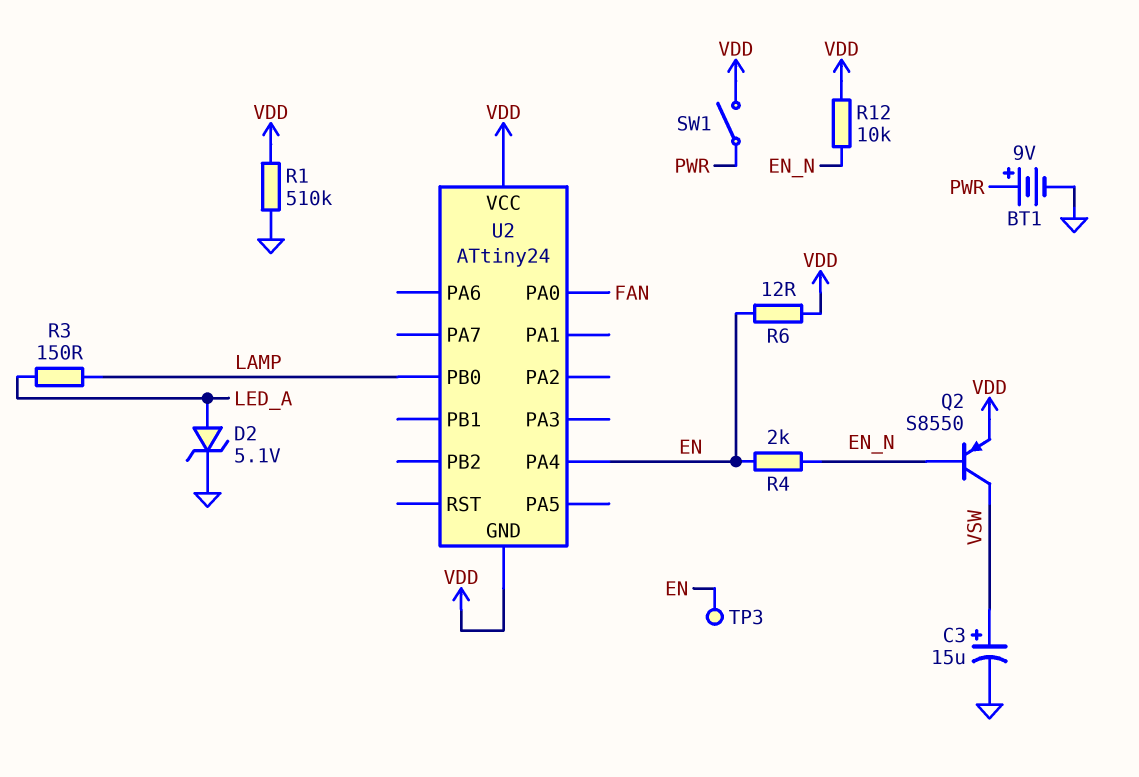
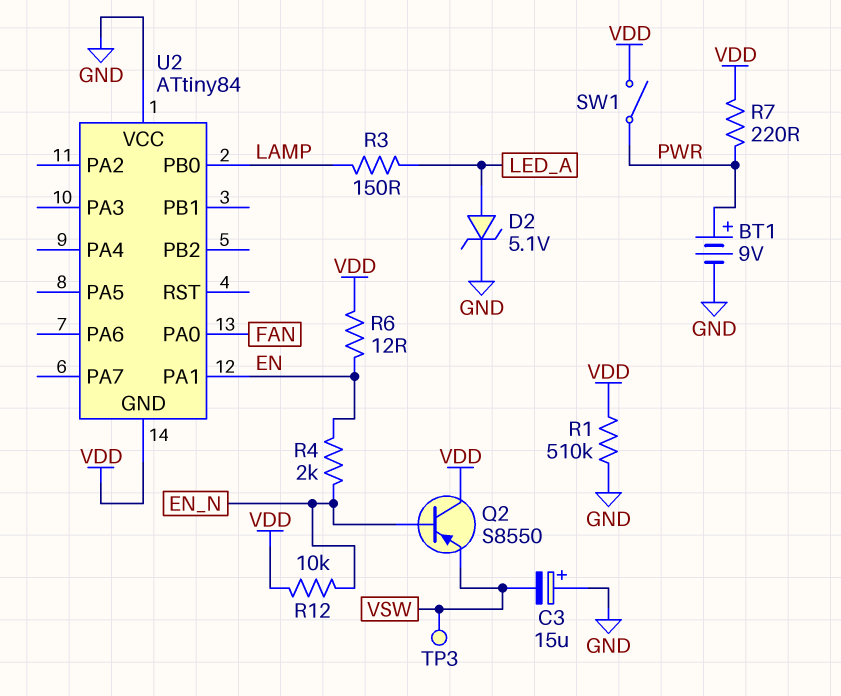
C3: 15uF (plus VSW, minus GND) -> 15uF (plus GND, minus VSW)
Q2: PNP S8550 (B EN_N, C VSW, E VDD) -> PNP S8550 (B EN_N, C VDD, E VSW)
R7: none -> 220 (PWR, VDD)
TP3: test point (EN) -> test point (VSW)
U2: ATtiny24 -> ATtiny84
U2 pin PA1: none -> EN
U2 pin PA4: EN -> none
U2 pin VCC: VDD -> GND

